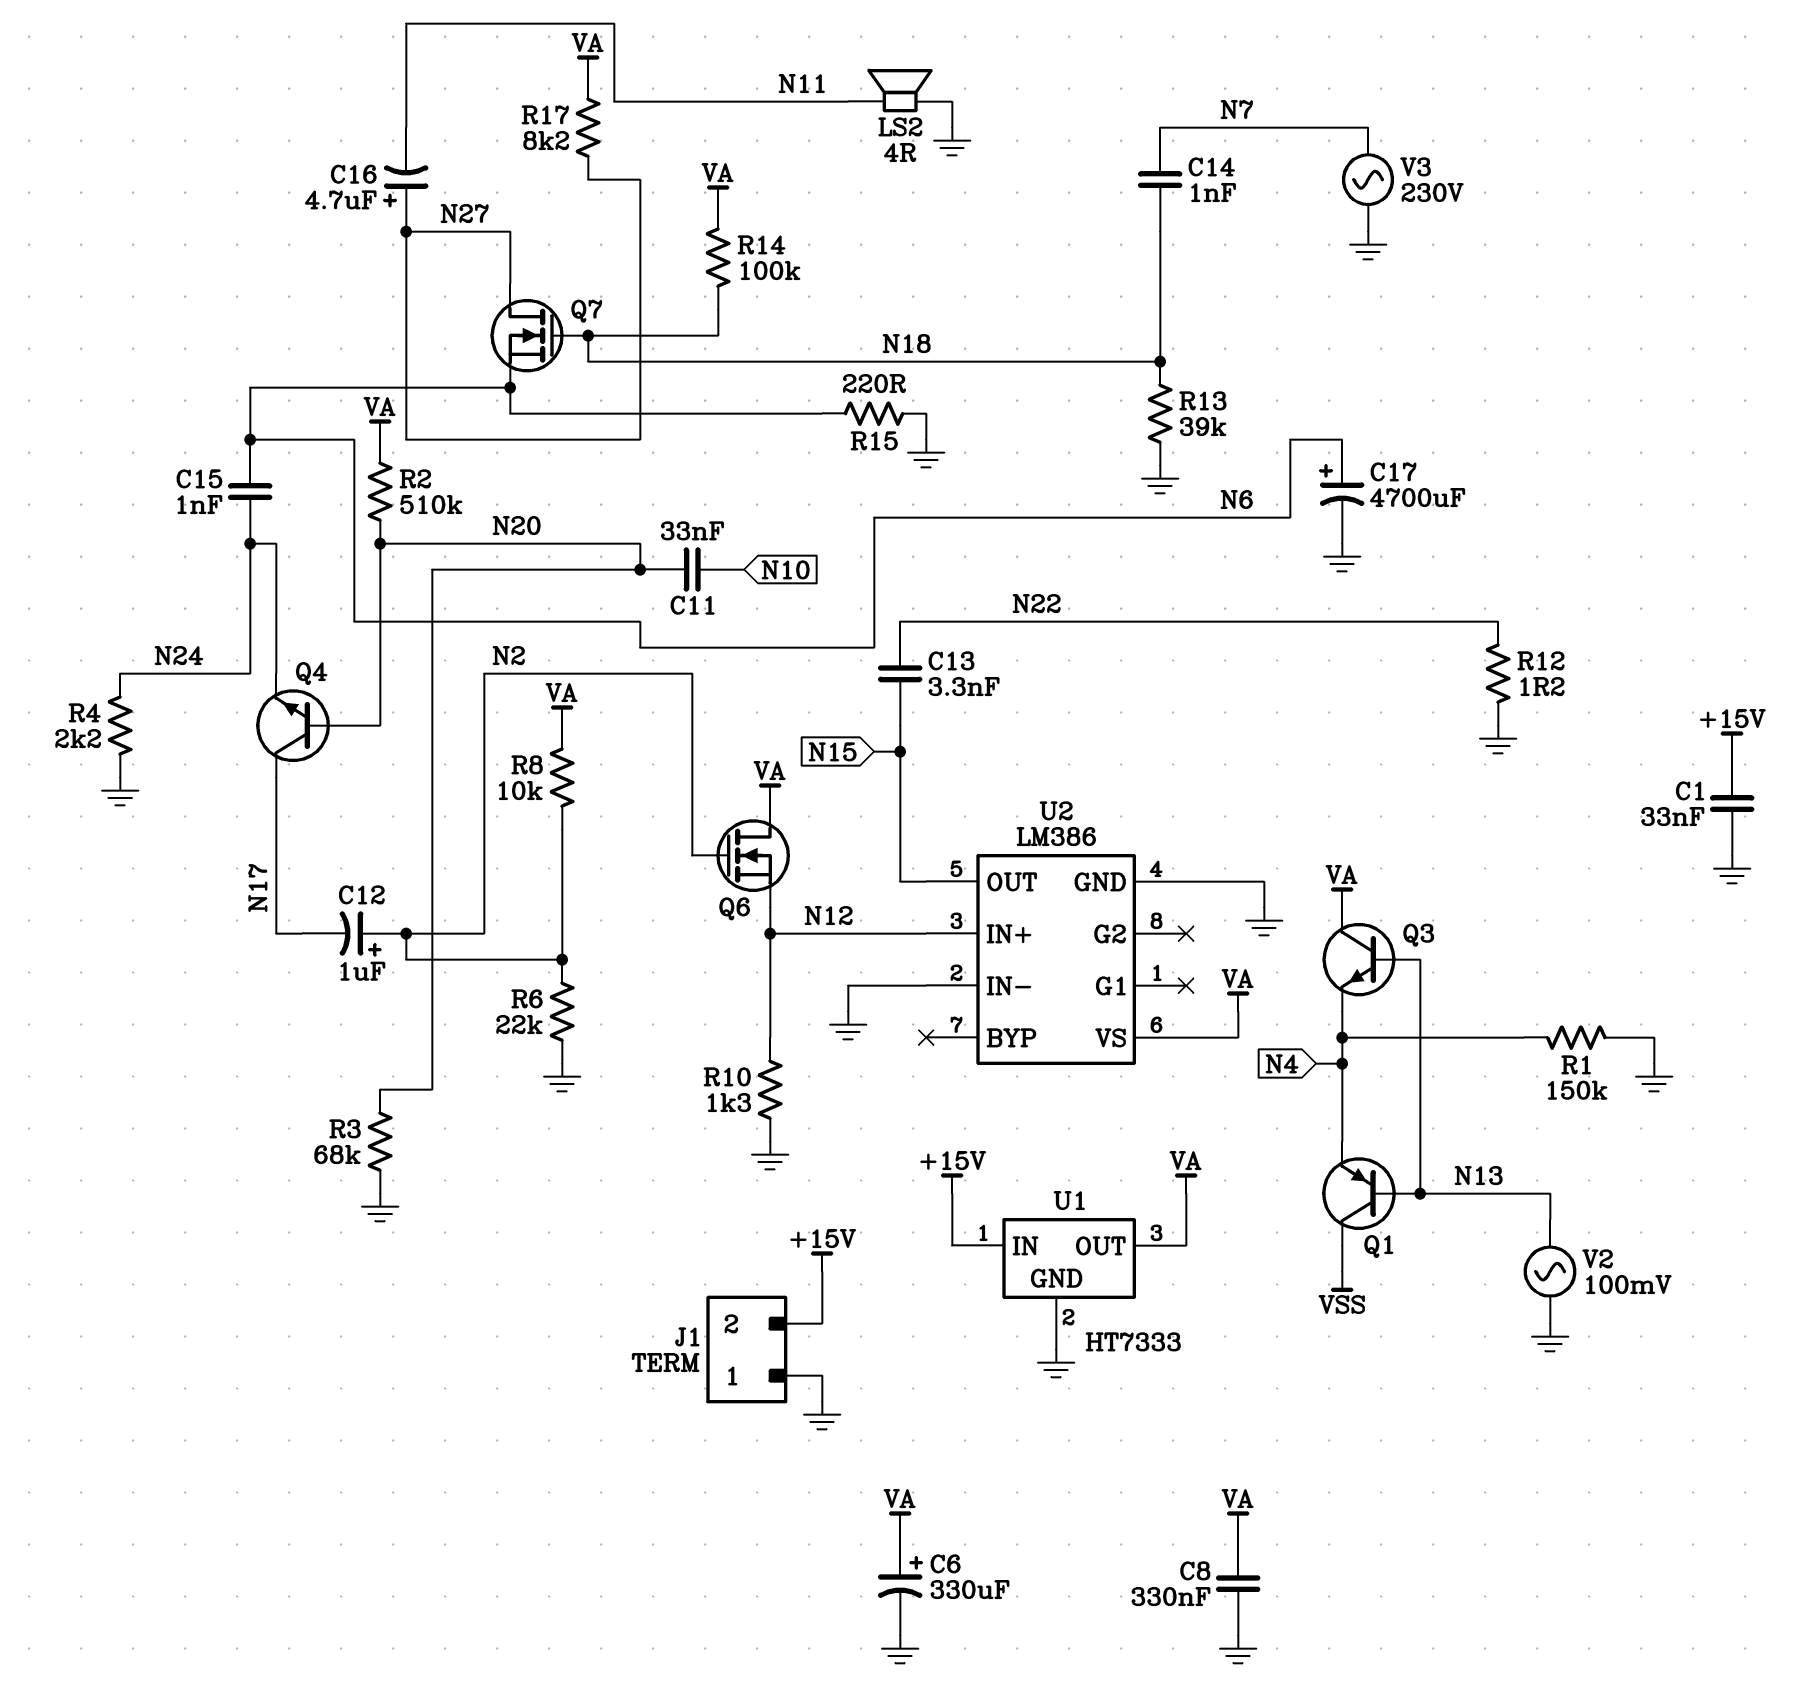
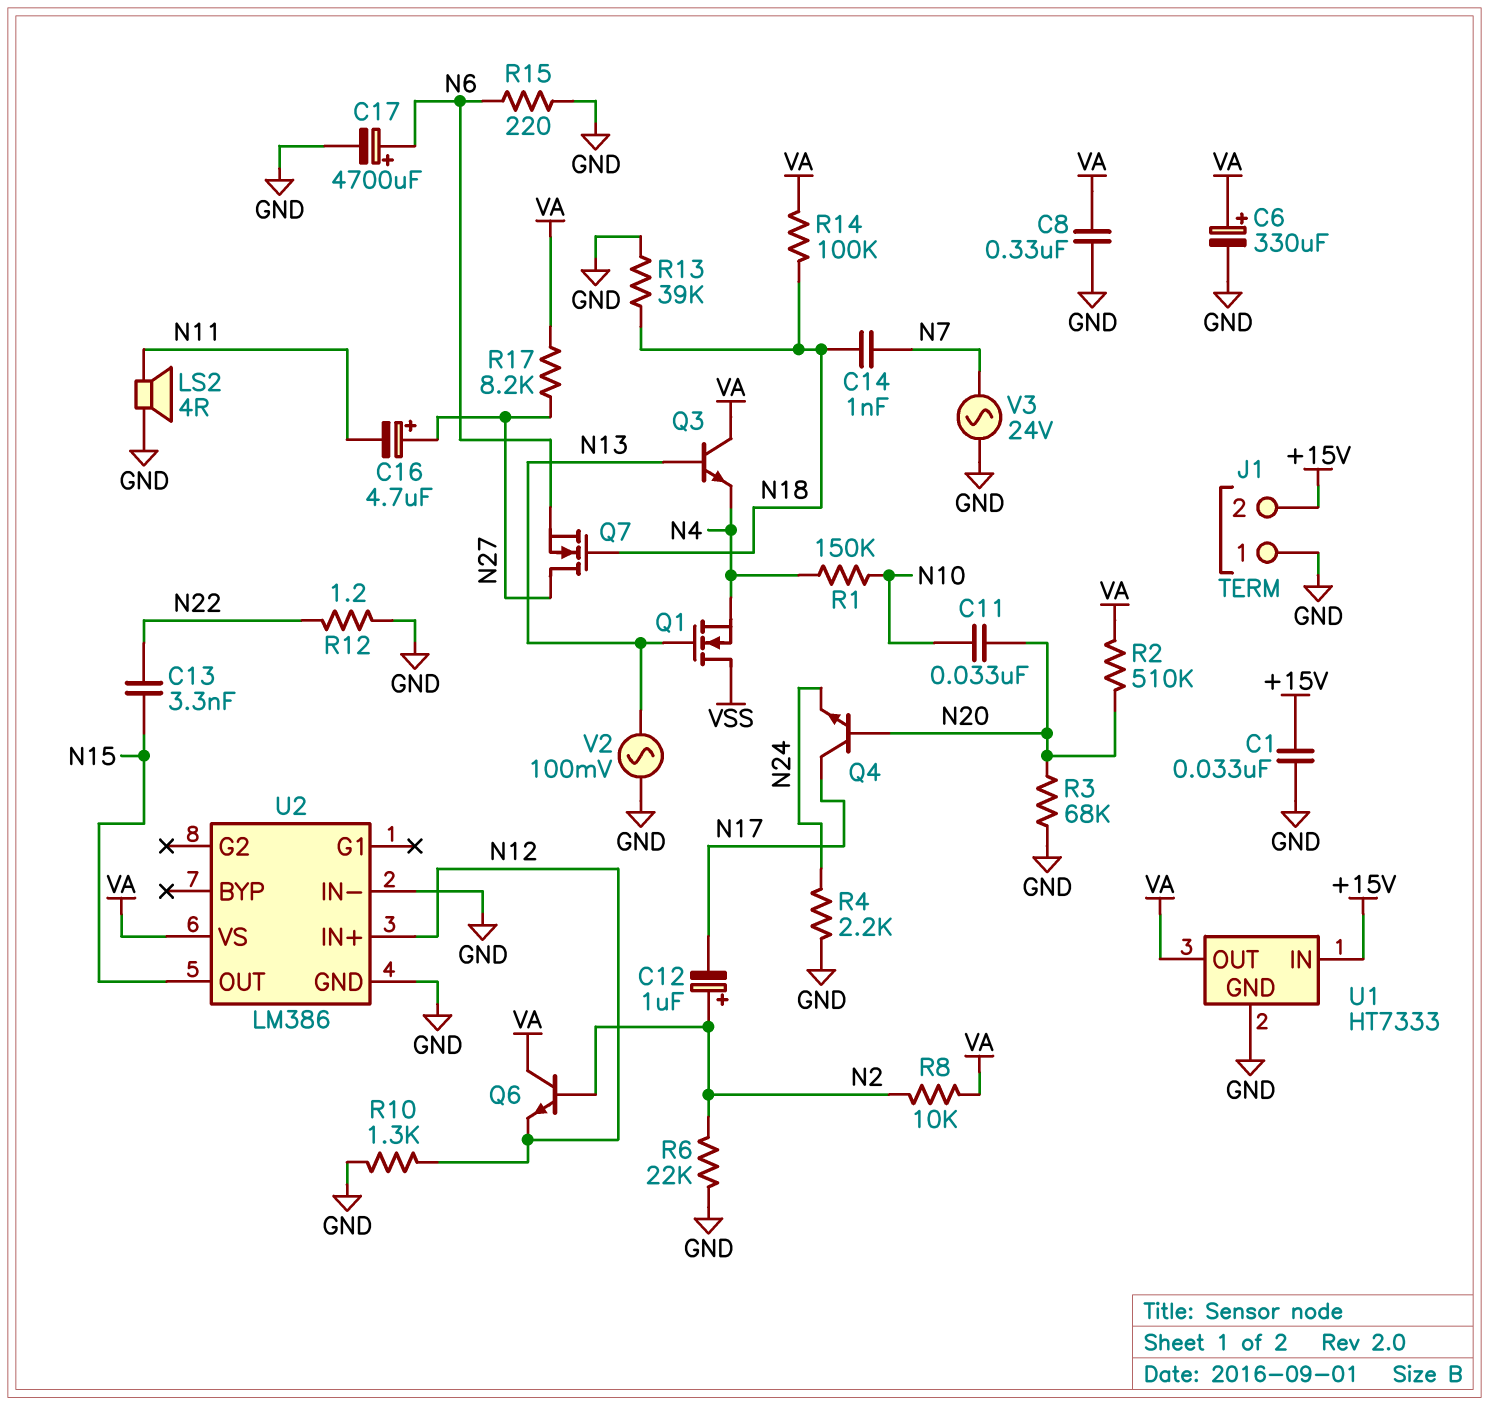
C15: 1nF (N6, N24) -> none
Q1: PNP (B N13, C VSS, E N4) -> NMOS (G N13, D VSS, S N4)
Q6: NMOS (G N2, D VA, S N12) -> NPN (B N2, C VA, E N12)
R1: 150k (GND, N4) -> 150k (N4, N10)
V3: AC 230V (GND, N7) -> AC 24V (GND, N7)

